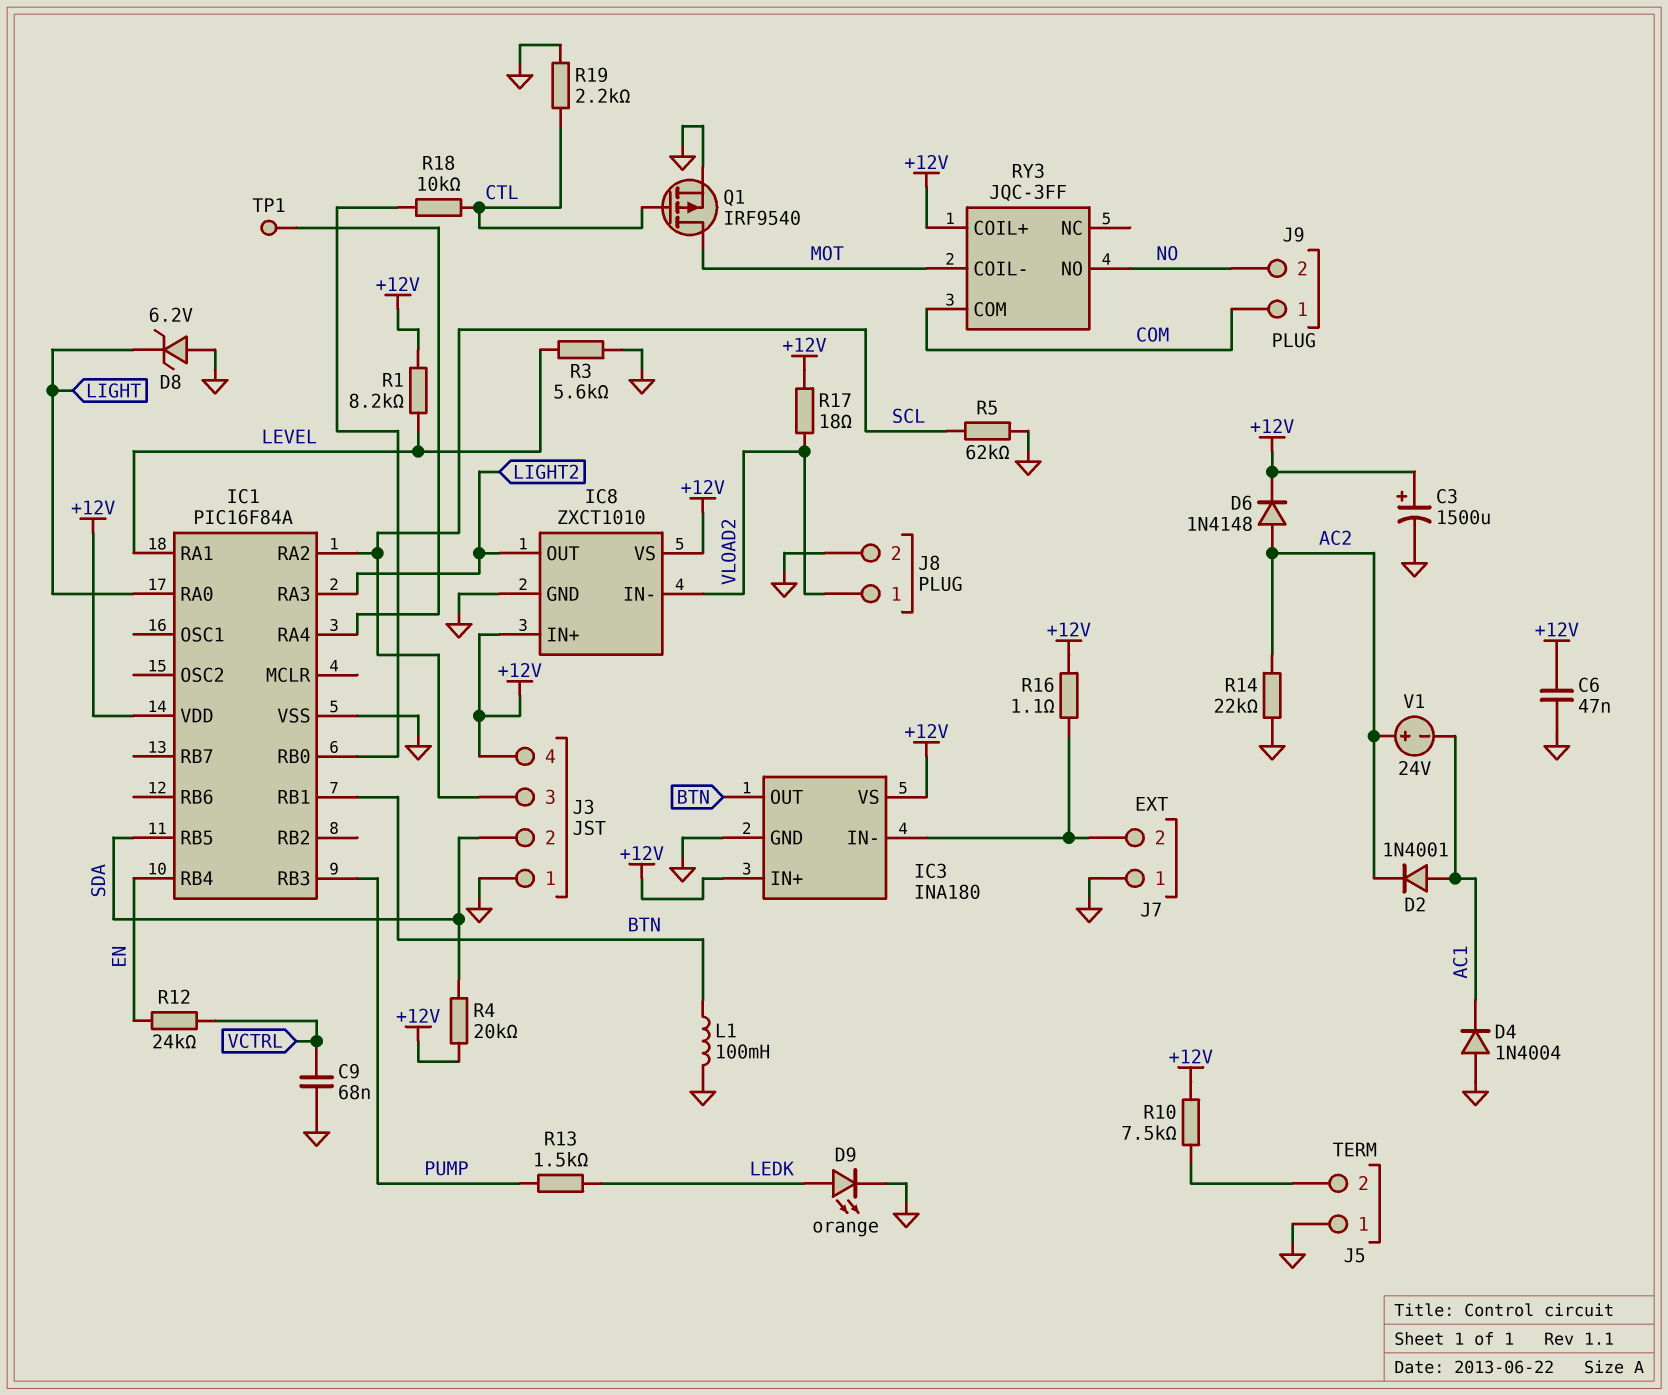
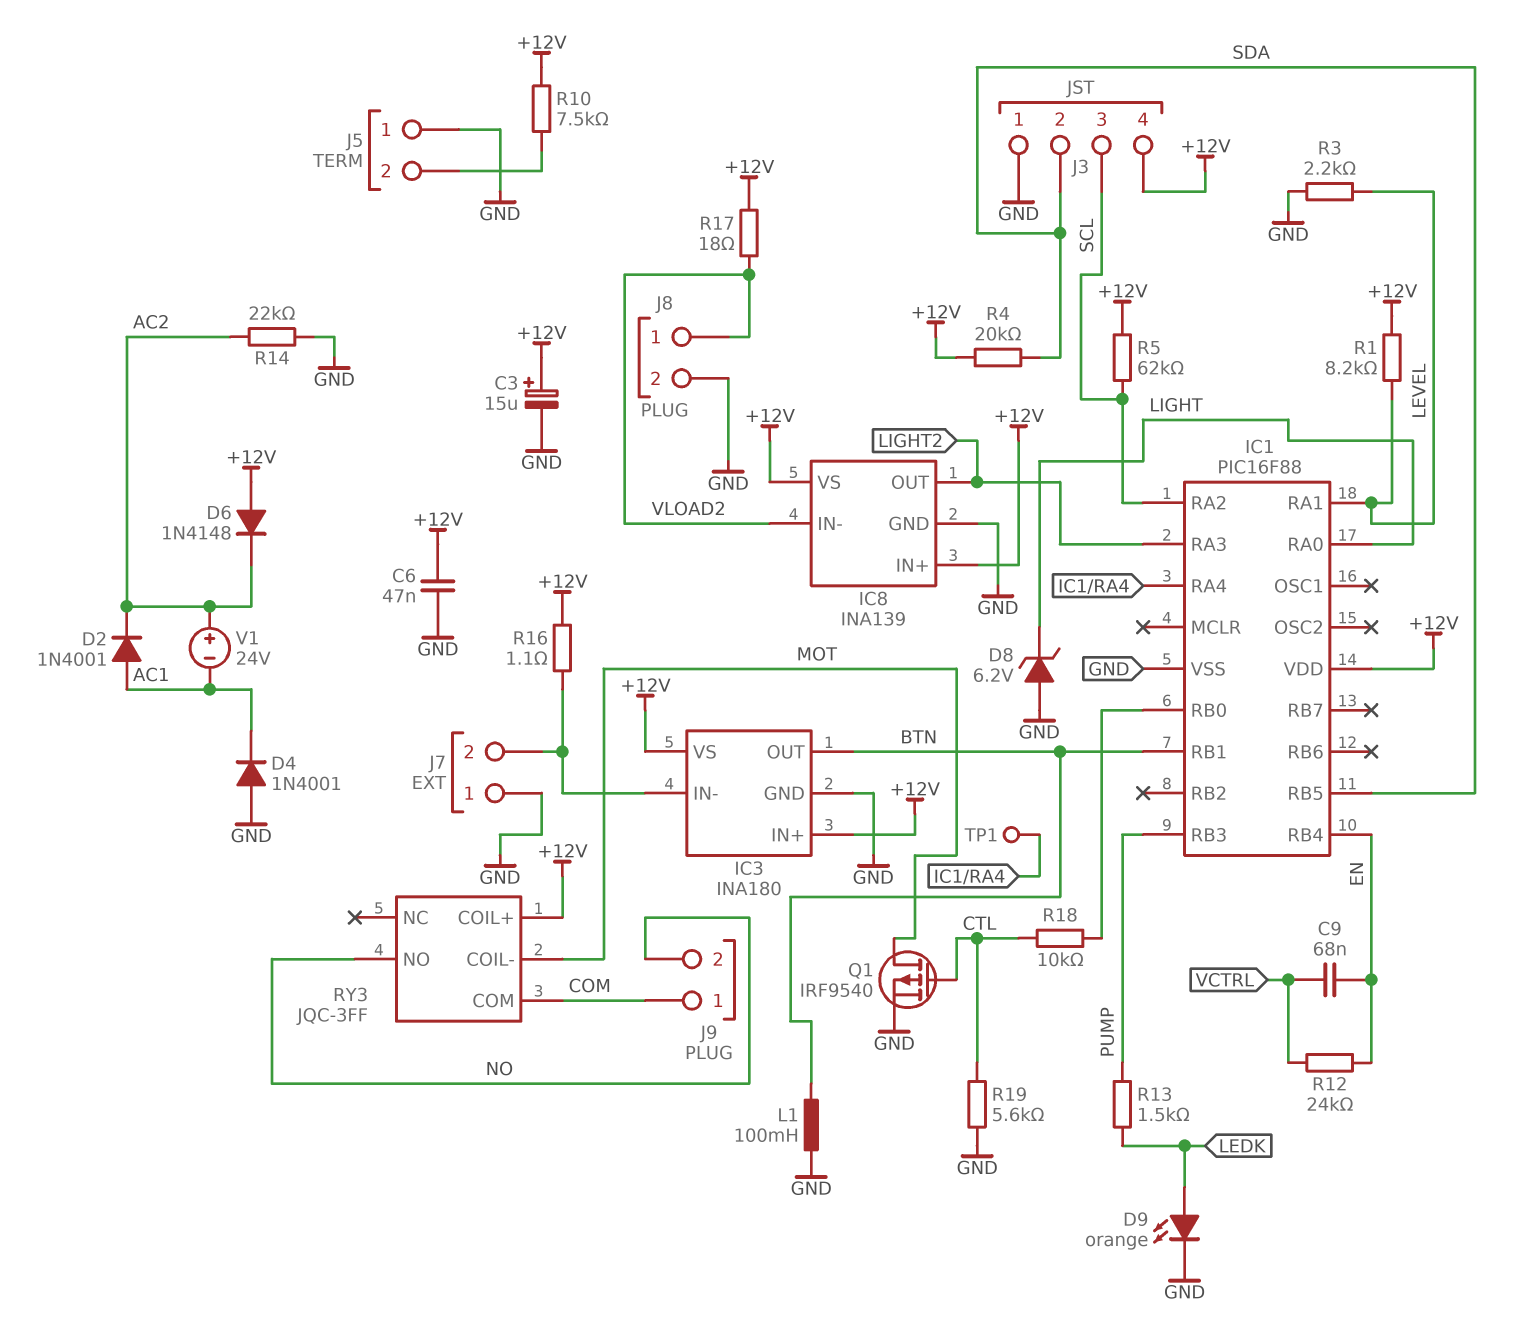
C3: 1500uF (plus +12V, minus GND) -> 15uF (plus +12V, minus GND)
C9: 68nF (GND, VCTRL) -> 68nF (EN, VCTRL)
D4: diode 1N4004 (A GND, K AC1) -> diode 1N4001 (A GND, K AC1)
D6: diode 1N4148 (A AC2, K +12V) -> diode 1N4148 (A +12V, K AC2)
IC1: PIC16F84A -> PIC16F88
IC8: ZXCT1010 -> INA139
R3: 5.6k (GND, LEVEL) -> 2.2k (GND, LEVEL)
R5: 62k (GND, SCL) -> 62k (+12V, SCL)
R19: 2.2k (CTL, GND) -> 5.6k (CTL, GND)

